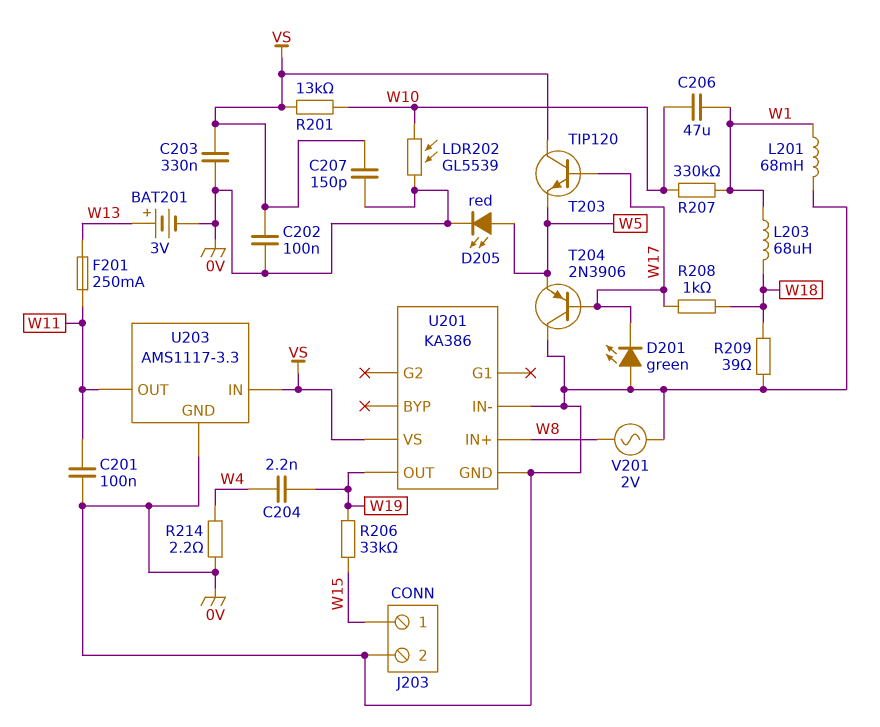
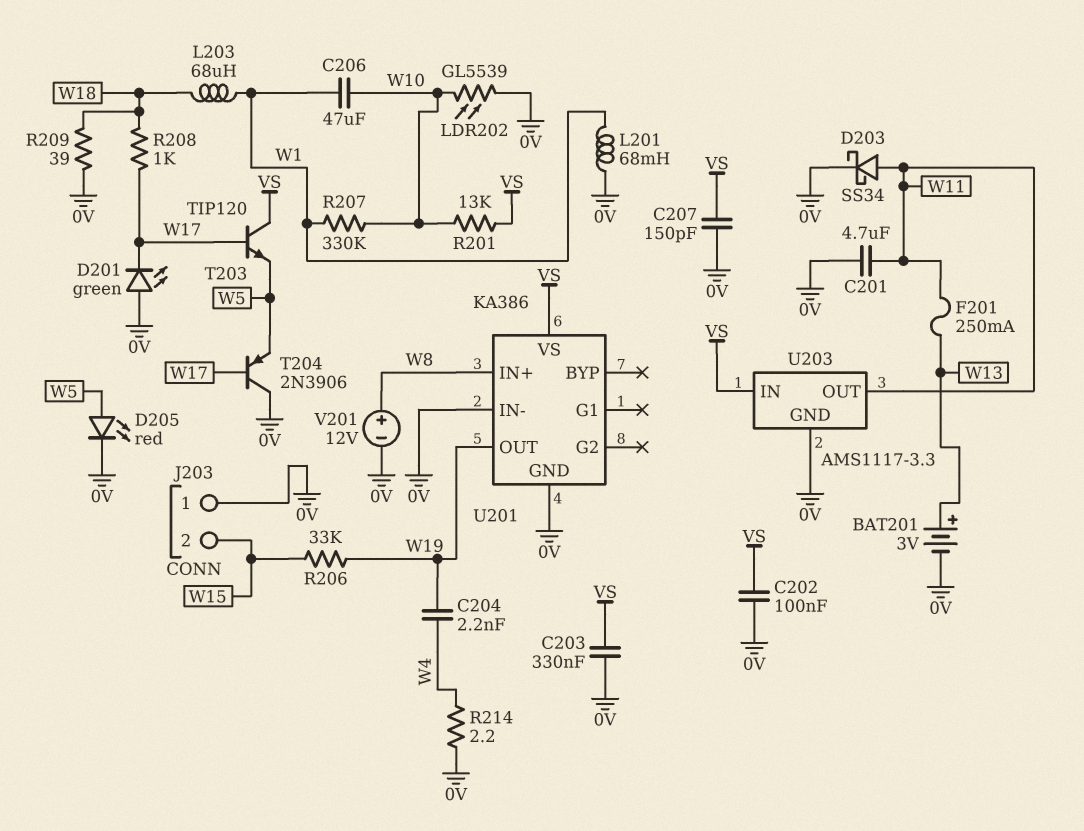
C201: 100nF (0V, W11) -> 4.7uF (0V, W11)
D203: none -> schottky SS34 (A W11, K 0V)
J203 pin 1: W15 -> 0V
J203 pin 2: 0V -> W15
V201: AC 2V (0V, W8) -> 12V (plus W8, minus 0V)

